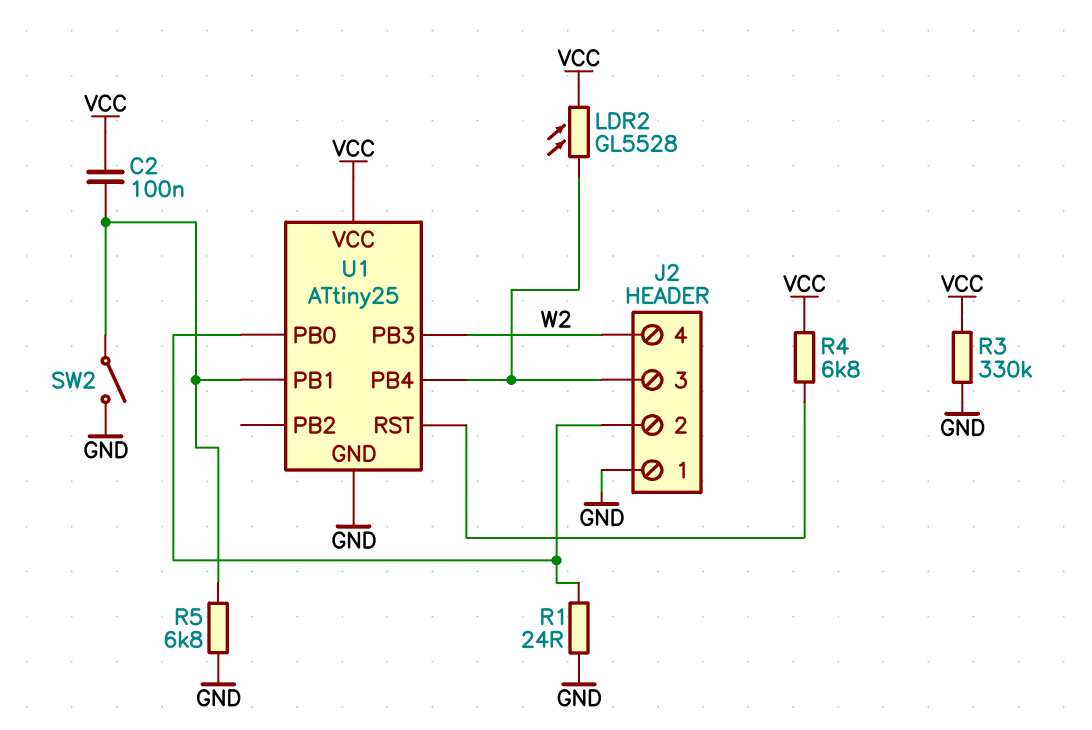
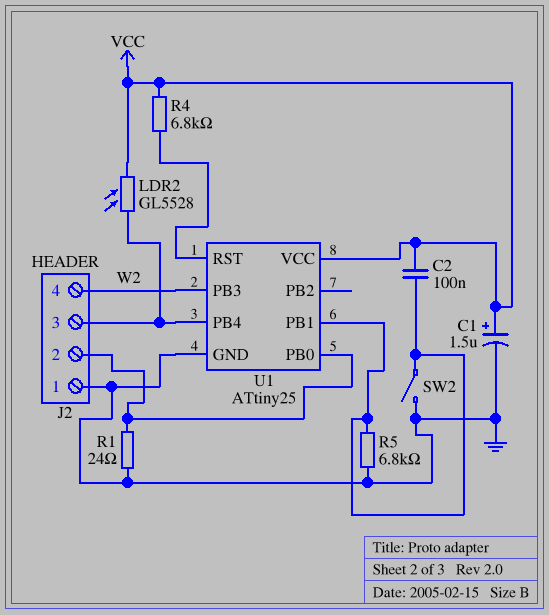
C1: none -> 1.5uF (plus VCC, minus GND)
R3: 330k (GND, VCC) -> none

